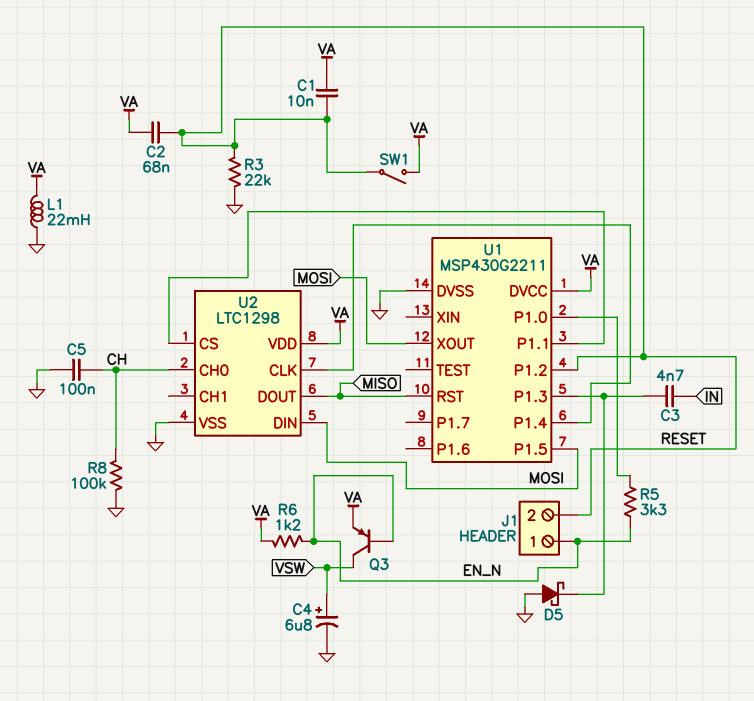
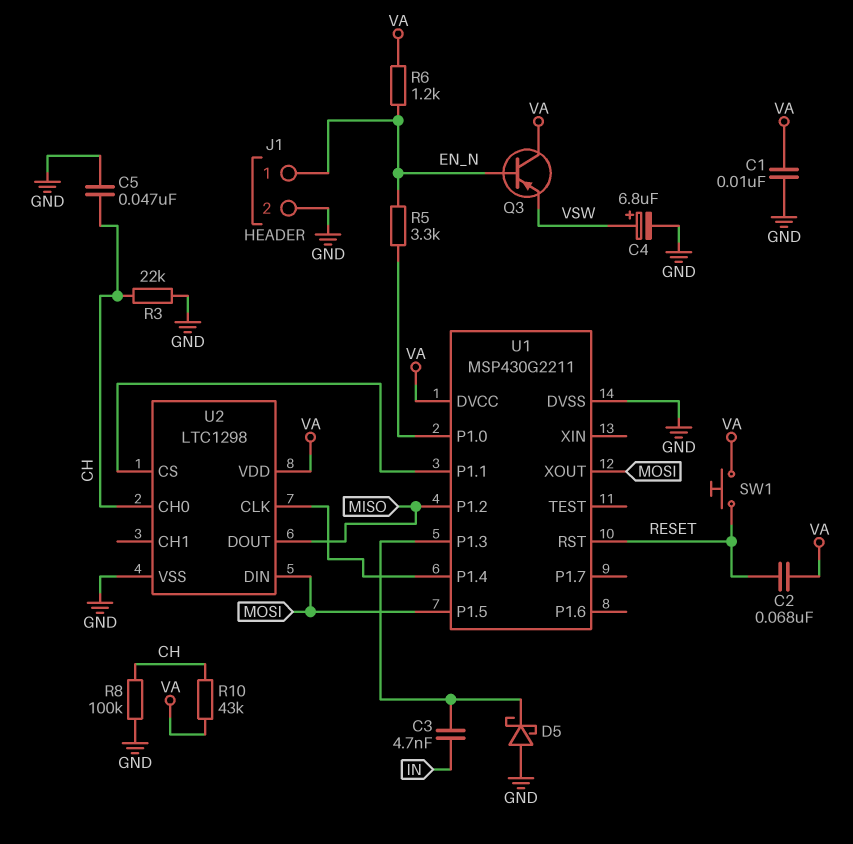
C1: 10nF (RESET, VA) -> 10nF (GND, VA)
C5: 100nF (CH, GND) -> 47nF (CH, GND)
J1 pin 2: RESET -> GND
L1: 22mH (GND, VA) -> none
Q3: PNP (B EN_N, C VSW, E VA) -> PNP (B EN_N, C VA, E VSW)
R3: 22k (GND, RESET) -> 22k (CH, GND)
R10: none -> 43k (CH, VA)
SW1: switch (RESET, VA) -> button (RESET, VA)
U1 pin P1.2: RESET -> MISO
U1 pin RST: MISO -> RESET

